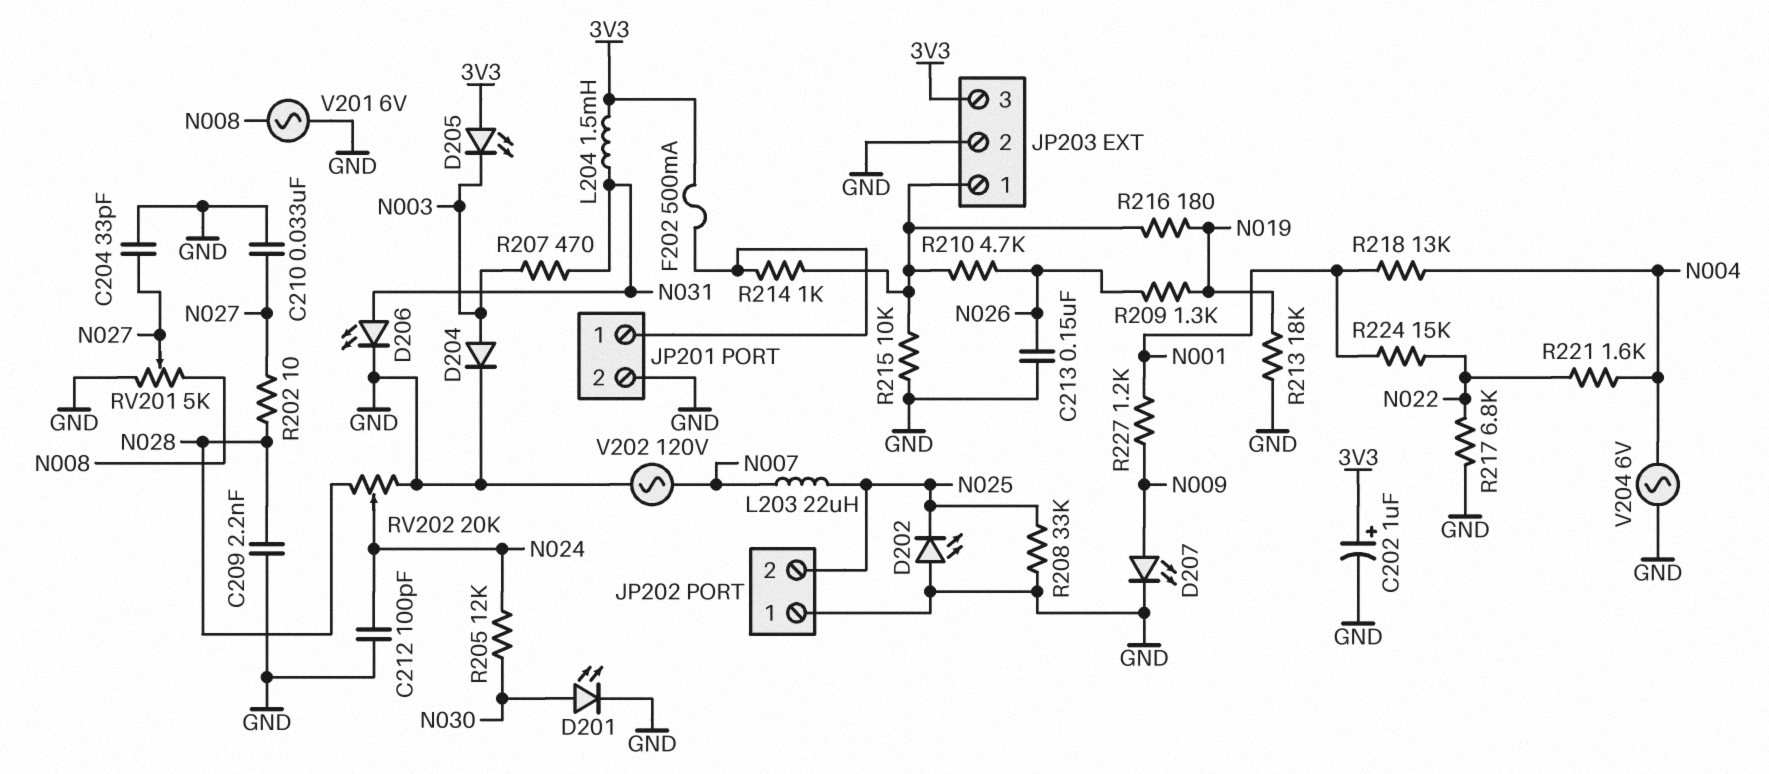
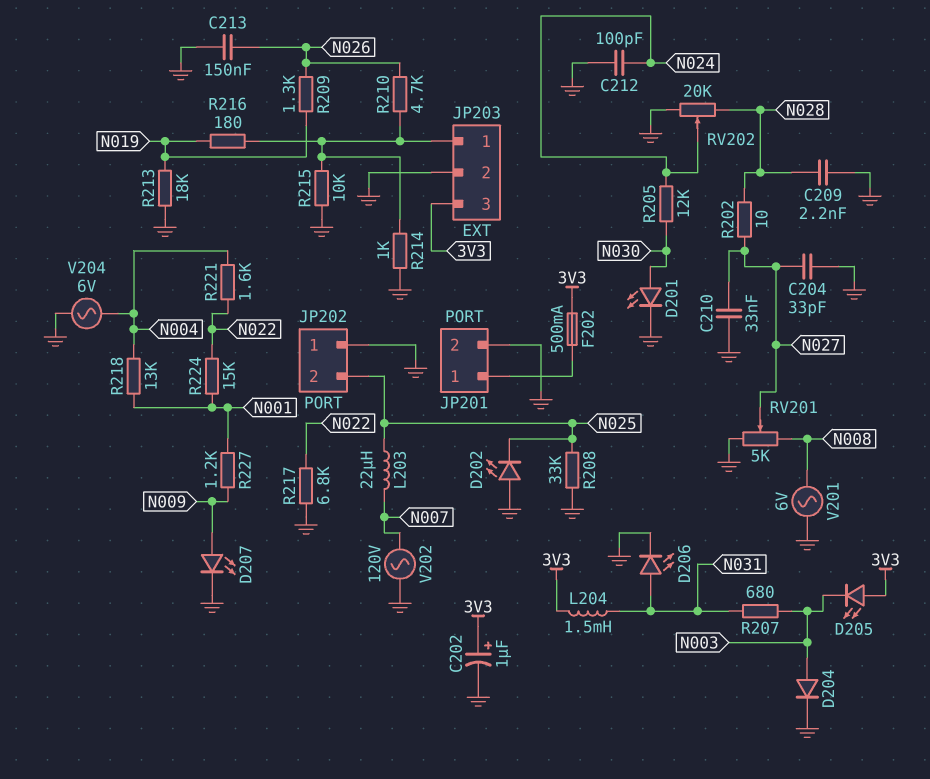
R207: 470 (N003, N031) -> 680 (N003, N031)
R214: 1k (JP201/1, JP203/1) -> 1k (GND, JP203/1)

